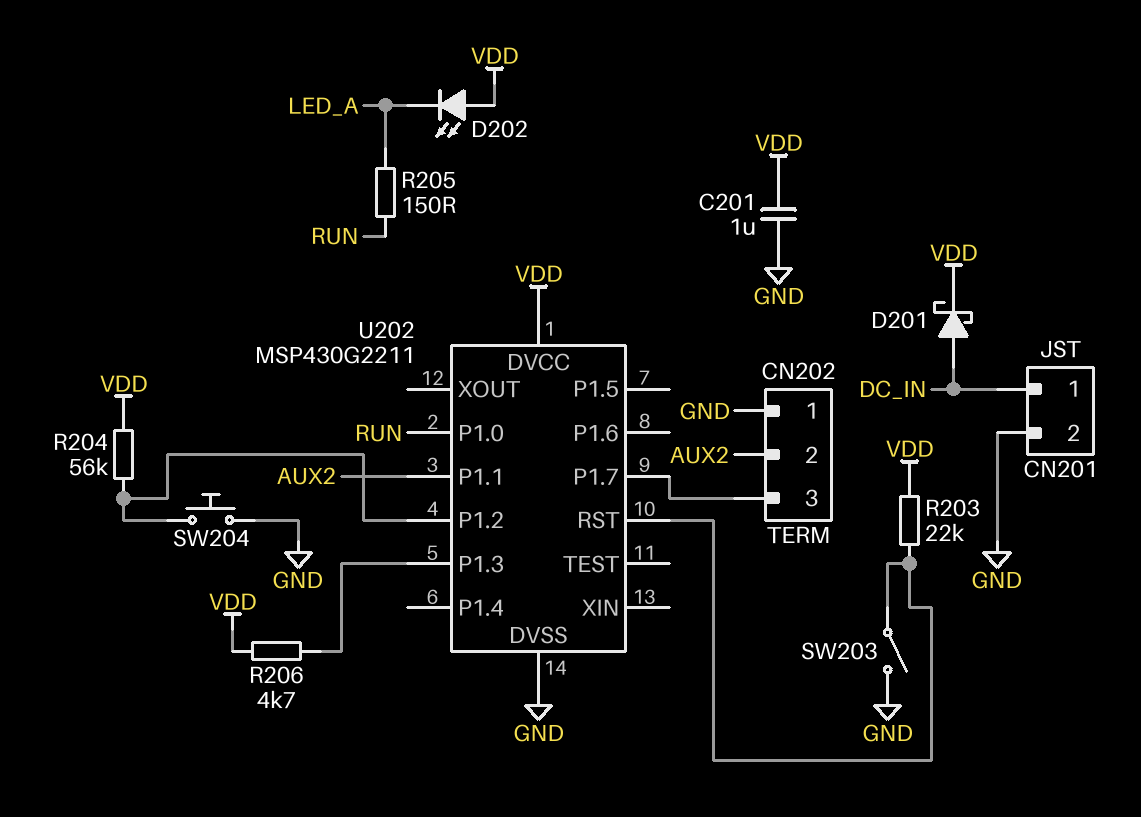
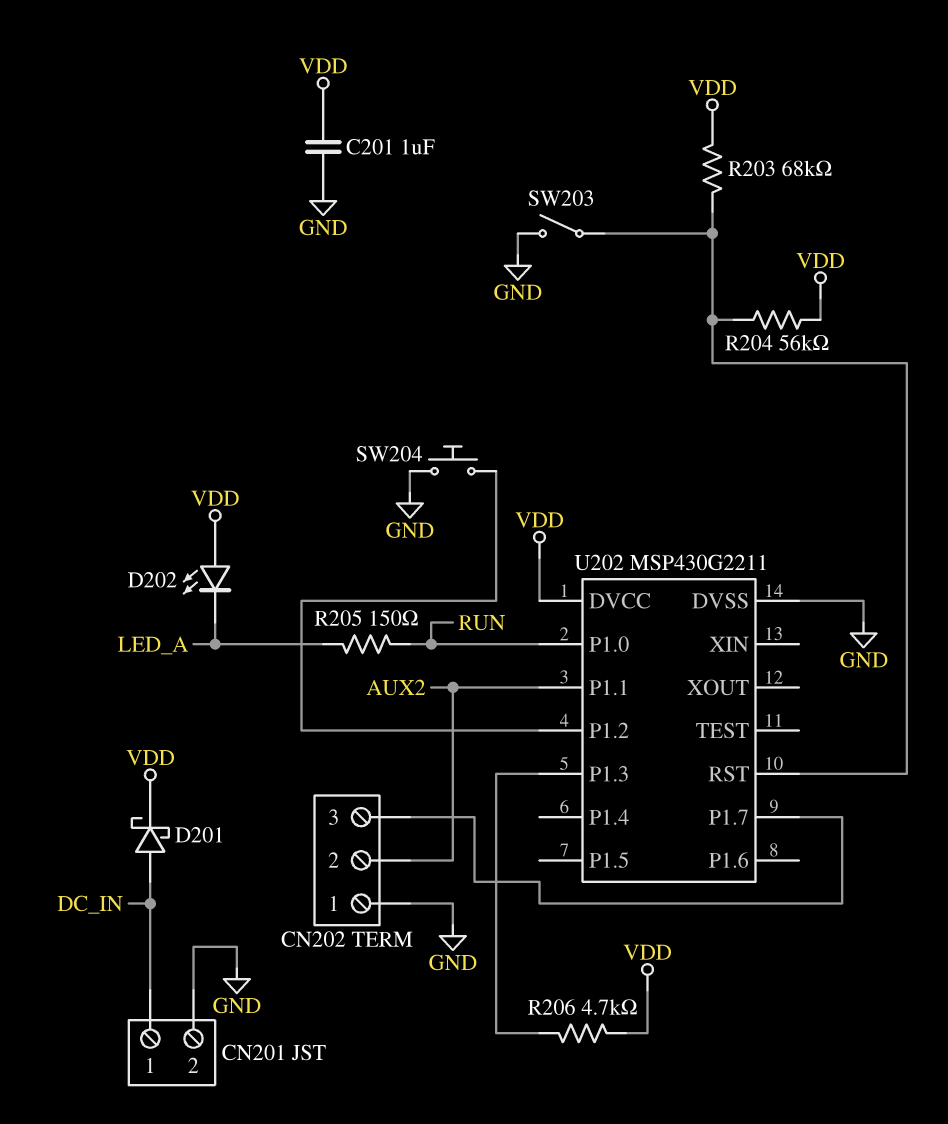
R203: 22k (U202/RST, VDD) -> 68k (U202/RST, VDD)
R204: 56k (U202/P1.2, VDD) -> 56k (U202/RST, VDD)

